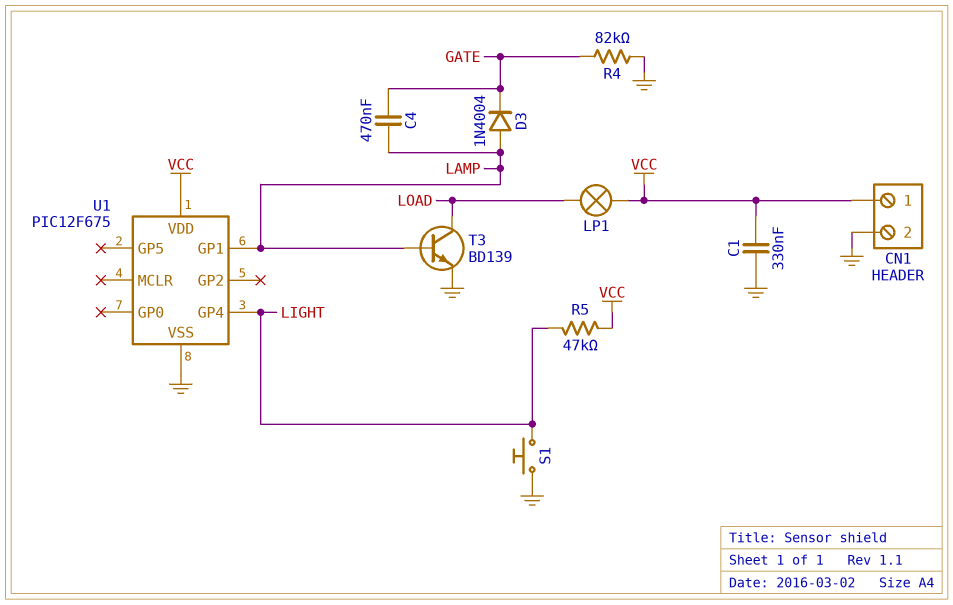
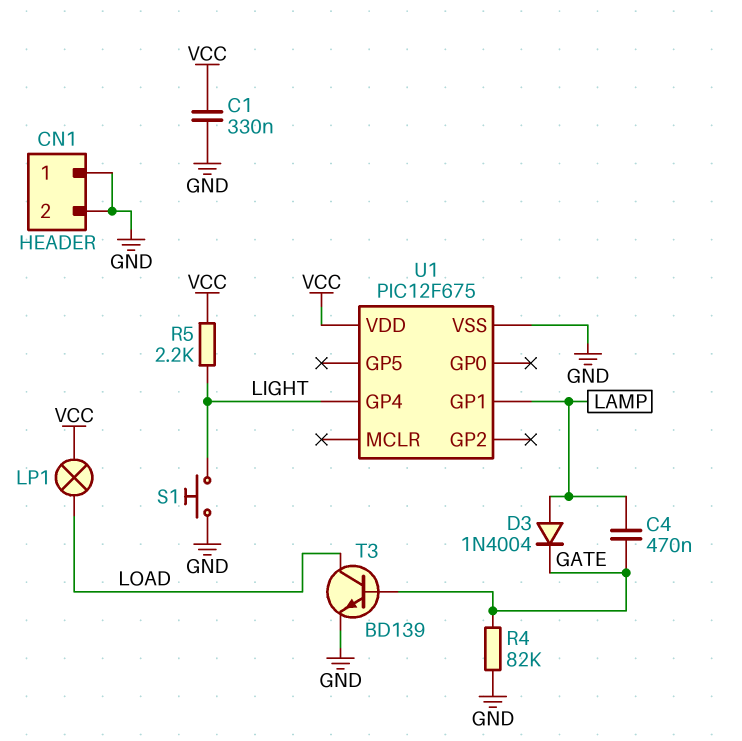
CN1 pin 1: VCC -> GND
R5: 47k (LIGHT, VCC) -> 2.2k (LIGHT, VCC)
T3: NPN BD139 (B LAMP, C LOAD, E GND) -> NPN BD139 (B GATE, C LOAD, E GND)

